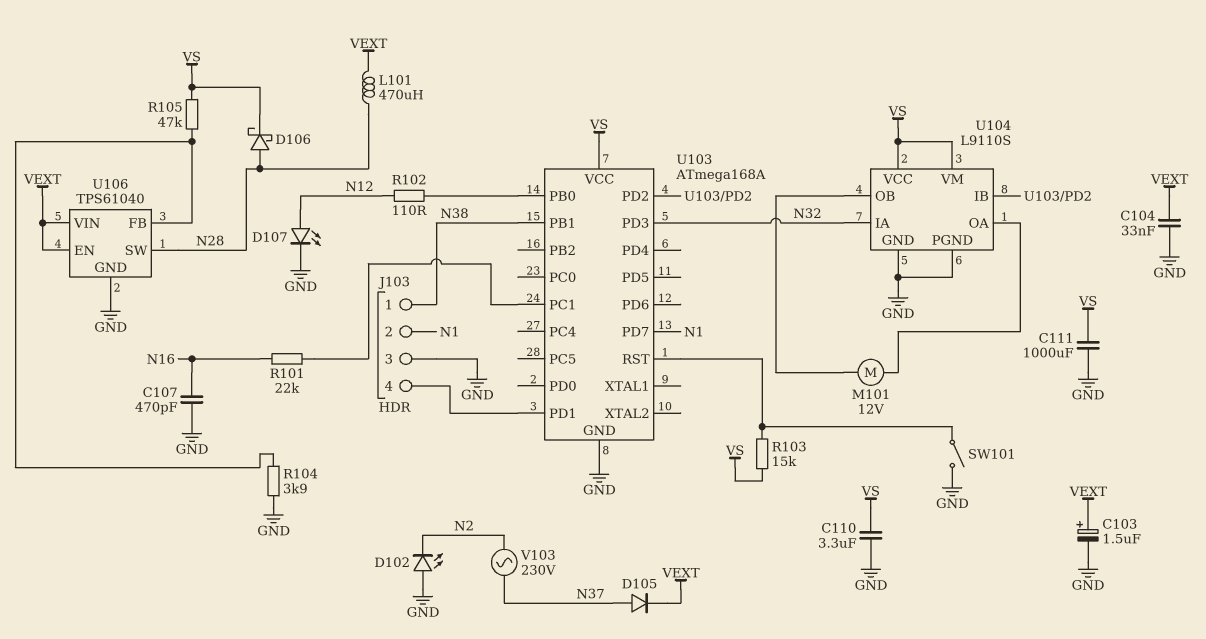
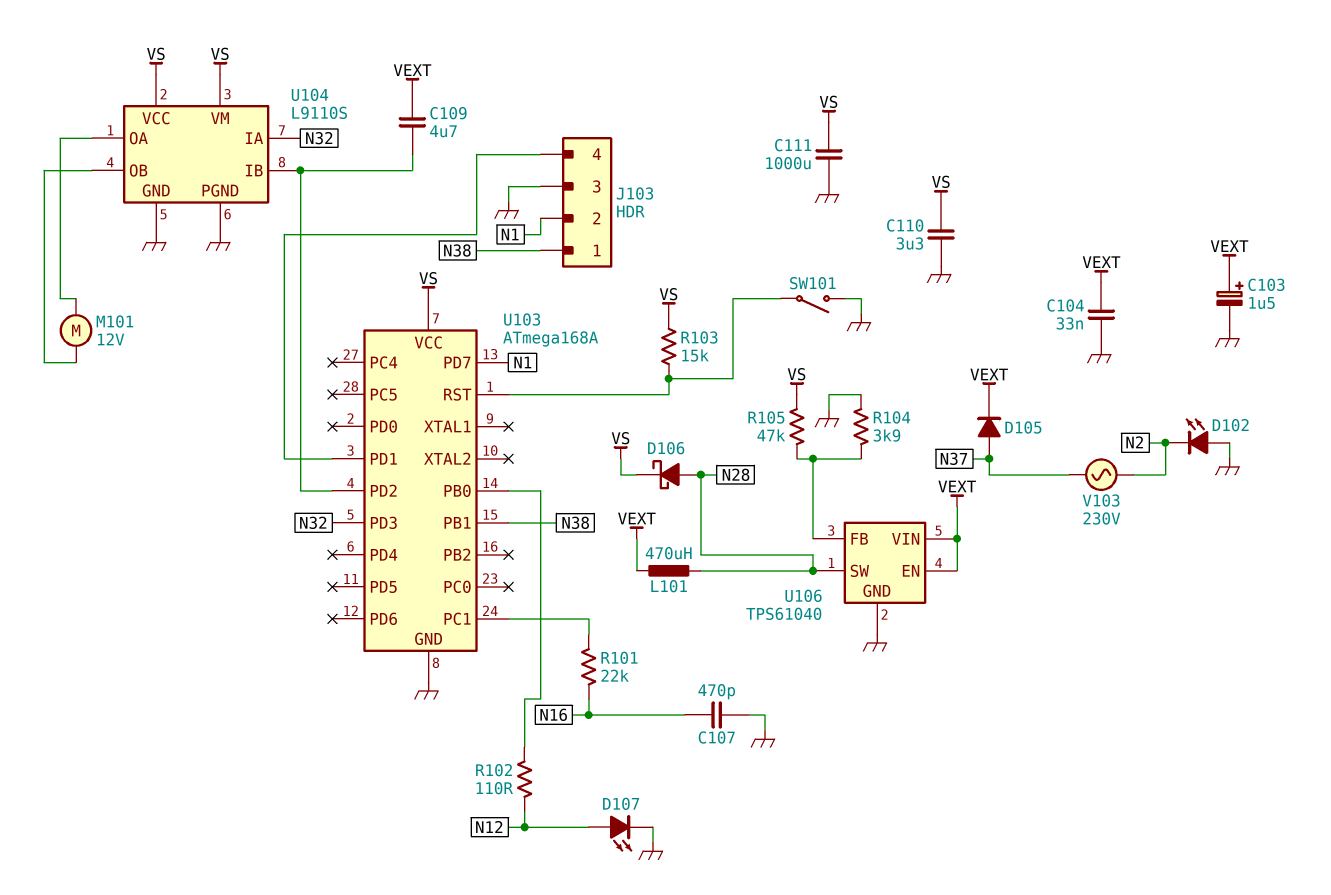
C109: none -> 4.7uF (U103/PD2, VEXT)

